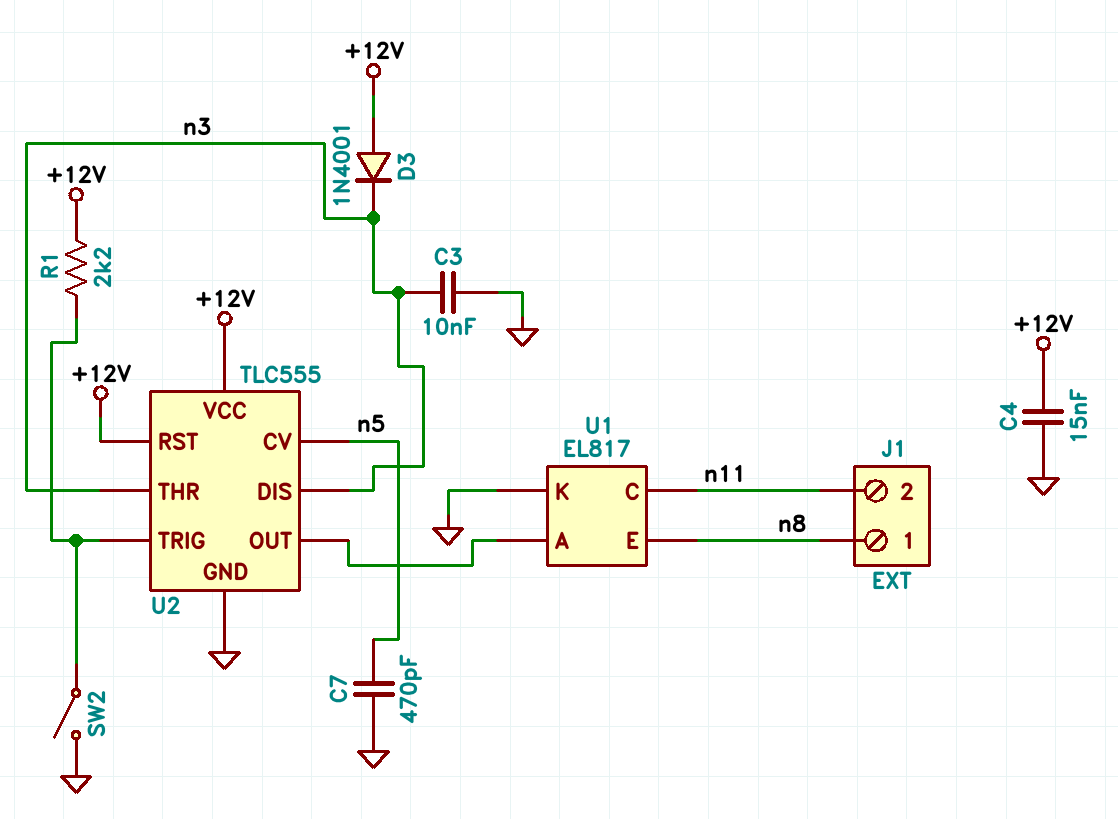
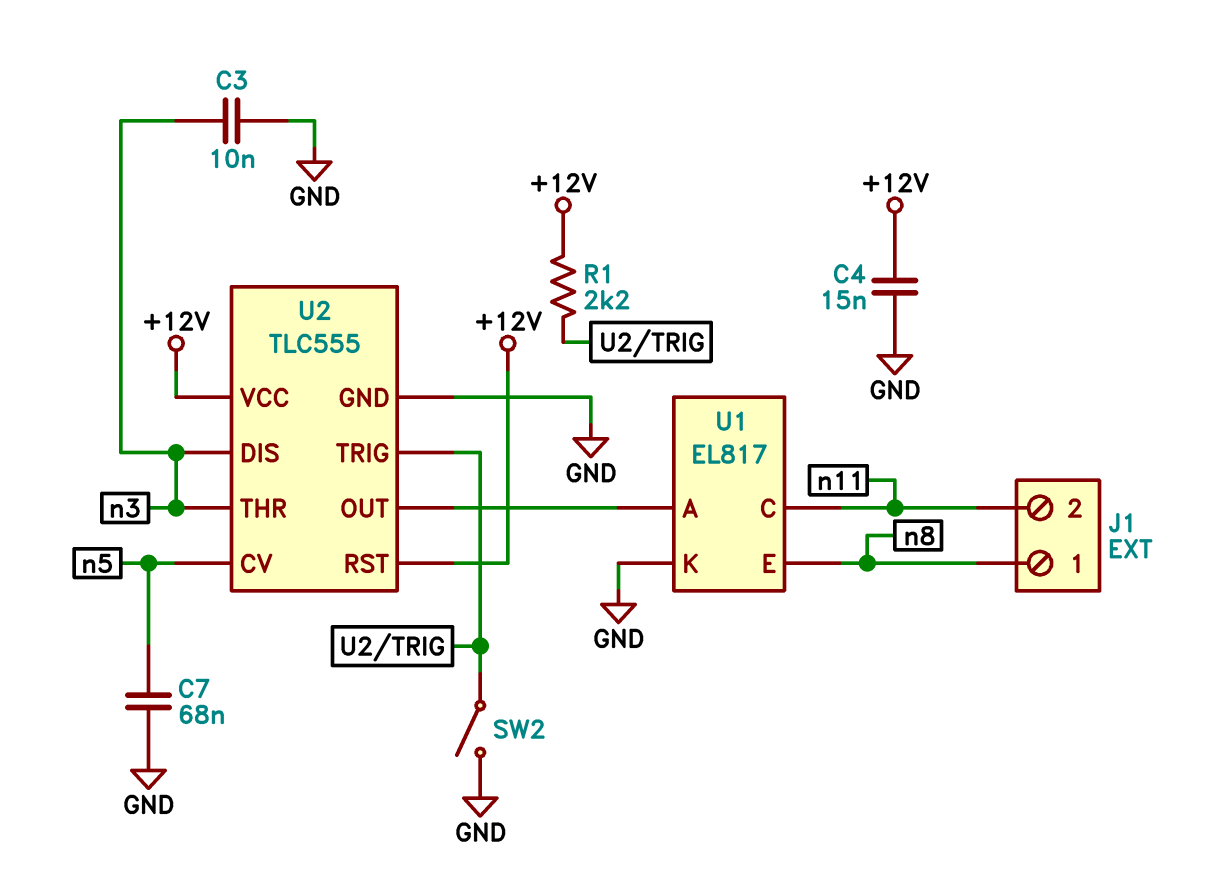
C7: 470pF (GND, n5) -> 68nF (GND, n5)
D3: diode 1N4001 (A +12V, K n3) -> none

